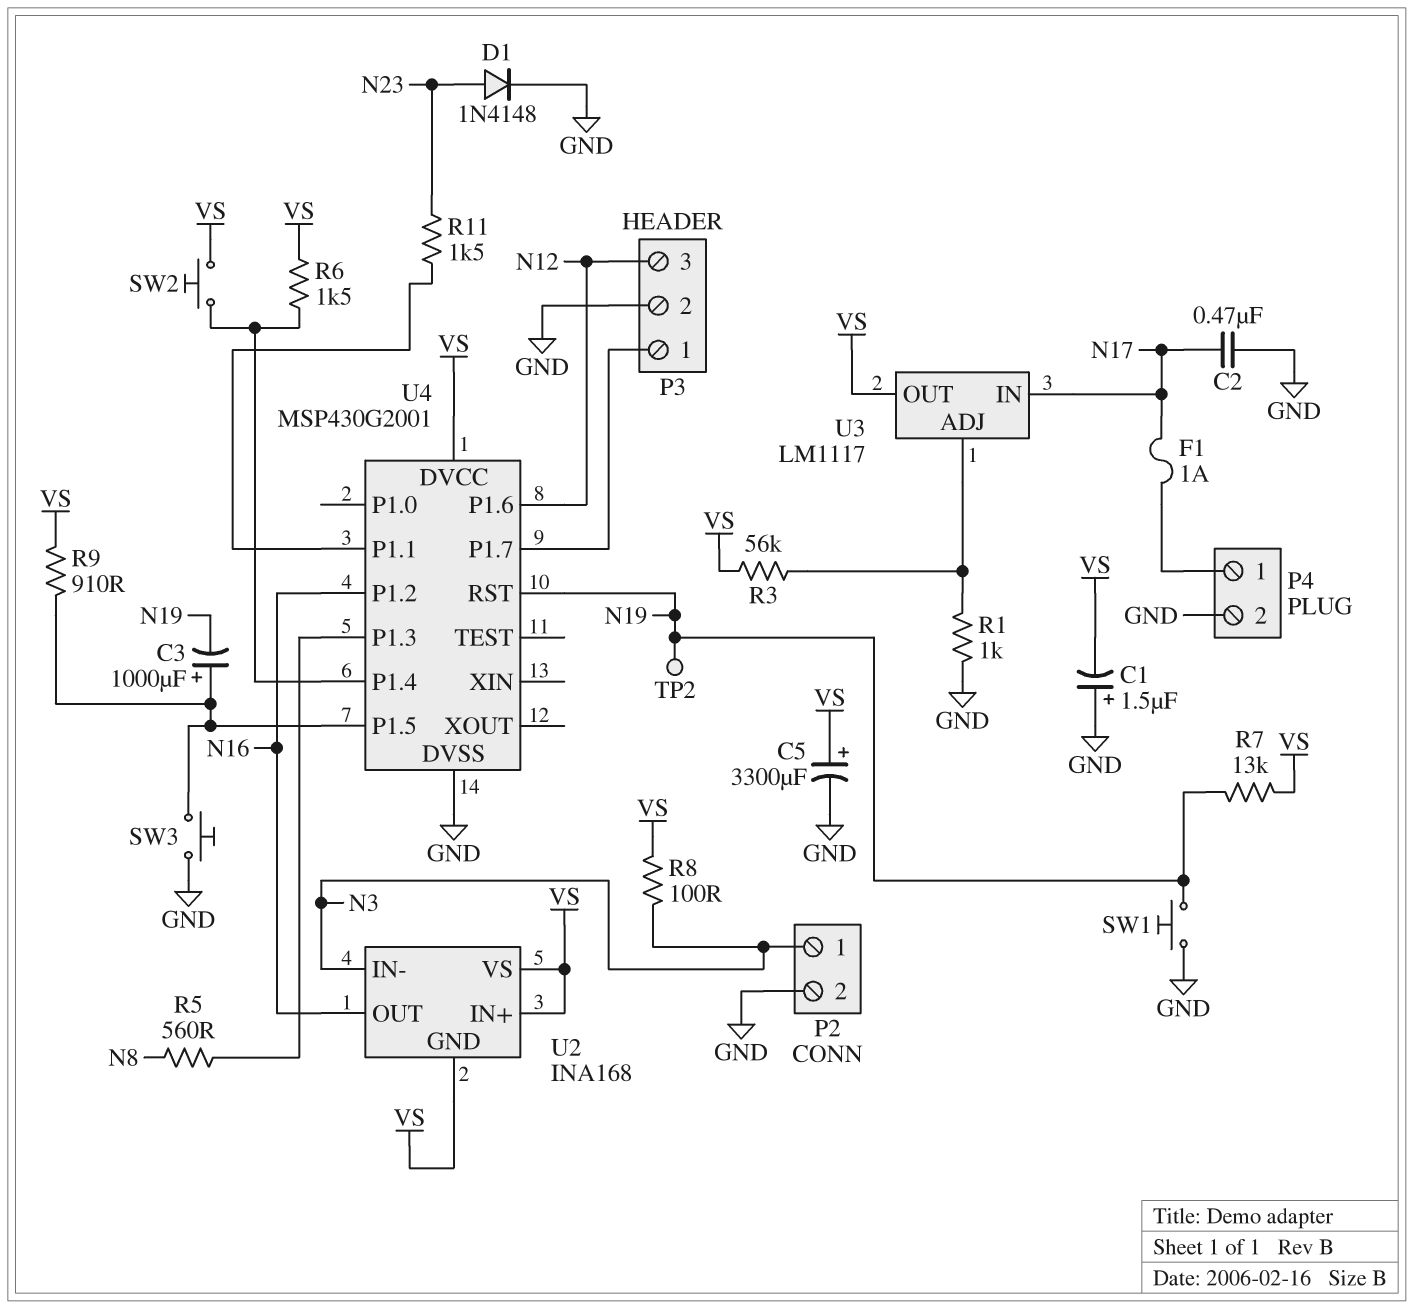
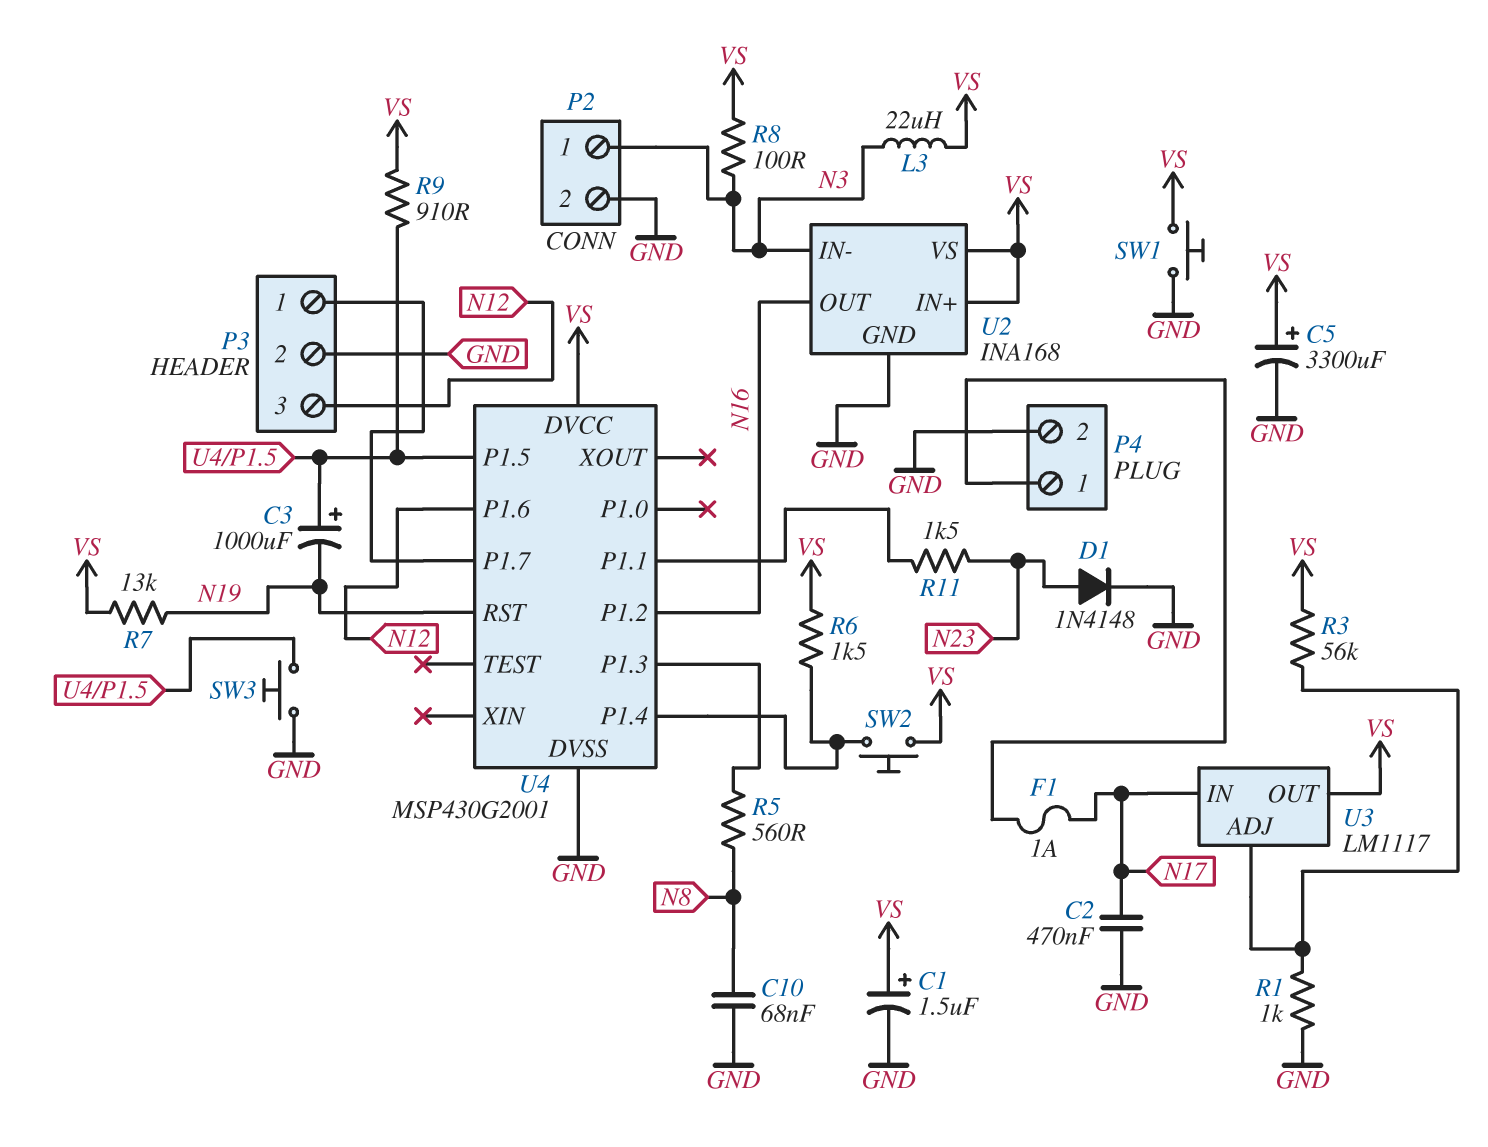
C1: 1.5uF (plus GND, minus VS) -> 1.5uF (plus VS, minus GND)
C10: none -> 68nF (GND, N8)
L3: none -> 22uH (N3, VS)
SW1: button (GND, N19) -> button (GND, VS)
TP2: test point (N19) -> none
U2 pin GND: VS -> GND

